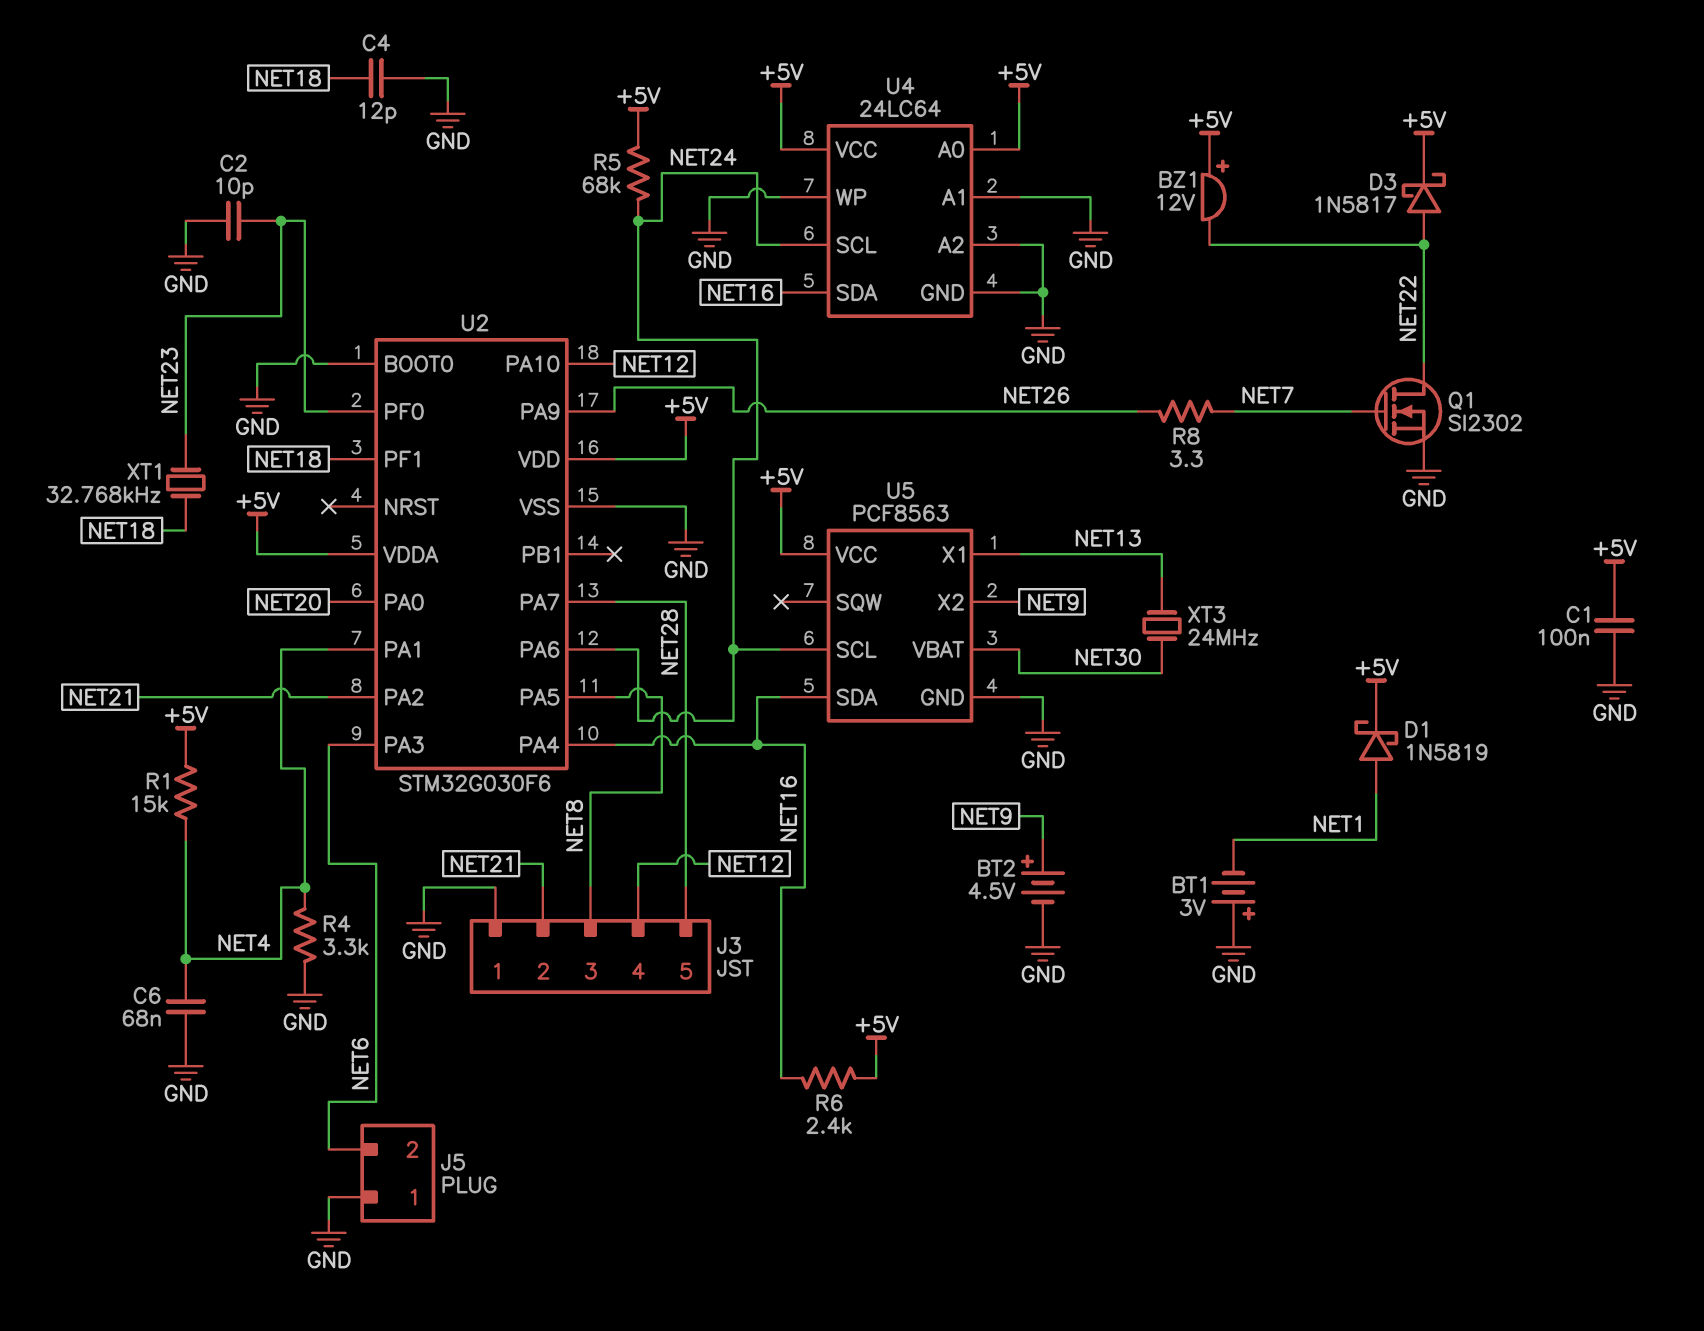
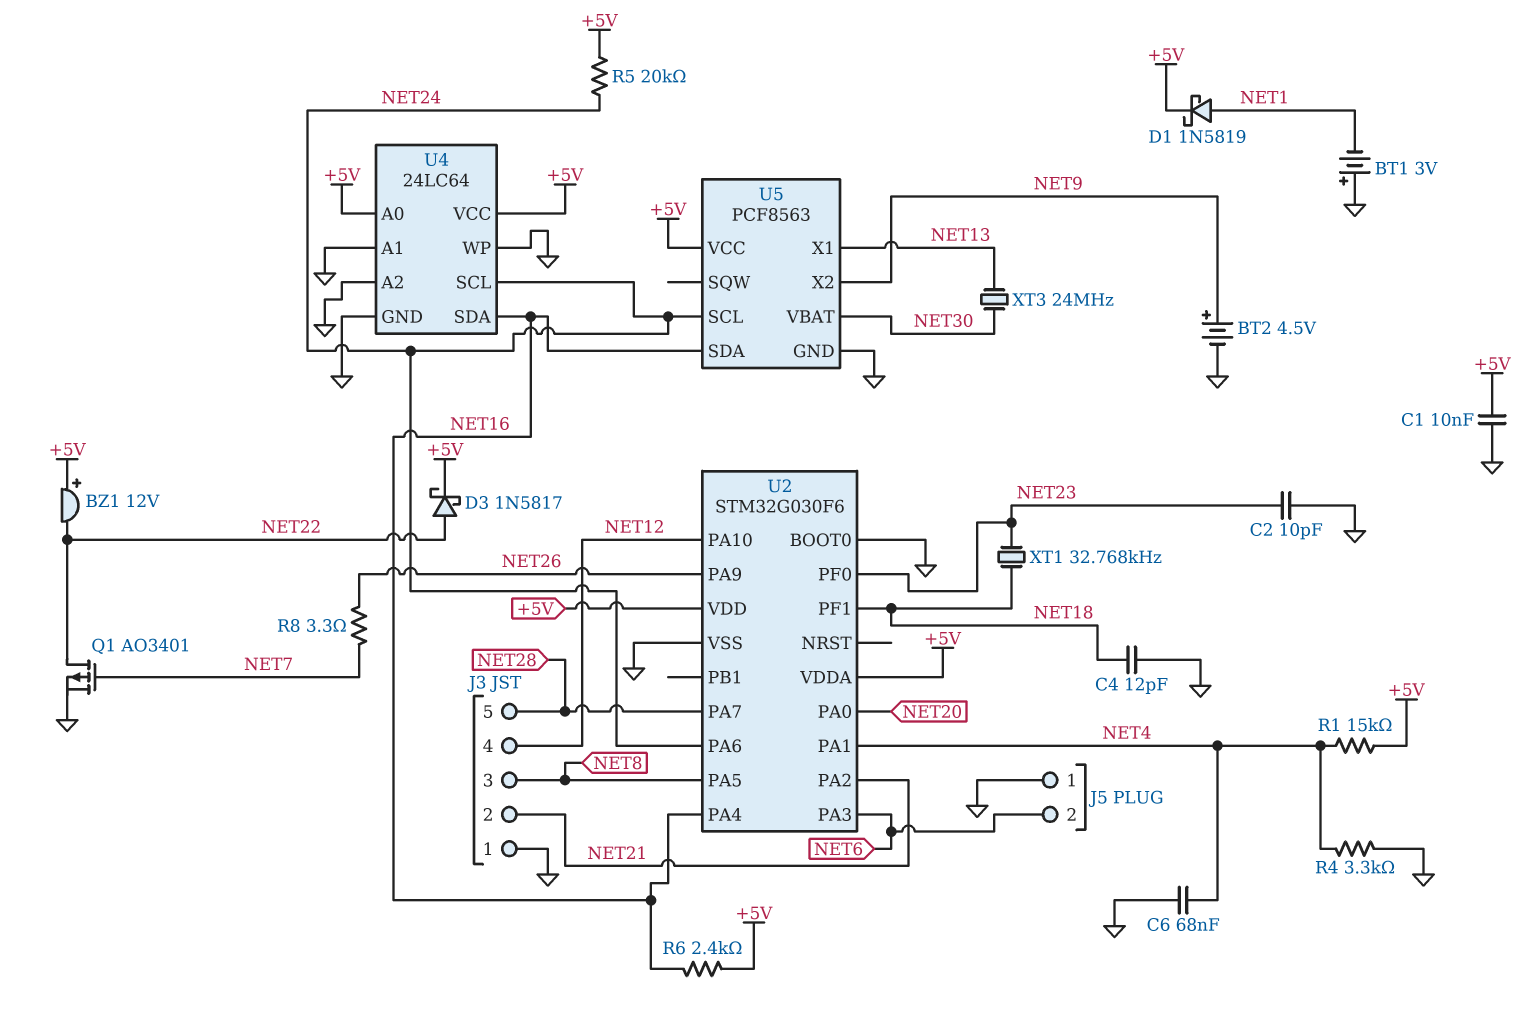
C1: 100nF (+5V, GND) -> 10nF (+5V, GND)
Q1: NMOS SI2302 (G NET7, D NET22, S GND) -> PMOS AO3401 (G NET7, D NET22, S GND)
R5: 68k (+5V, NET24) -> 20k (+5V, NET24)

